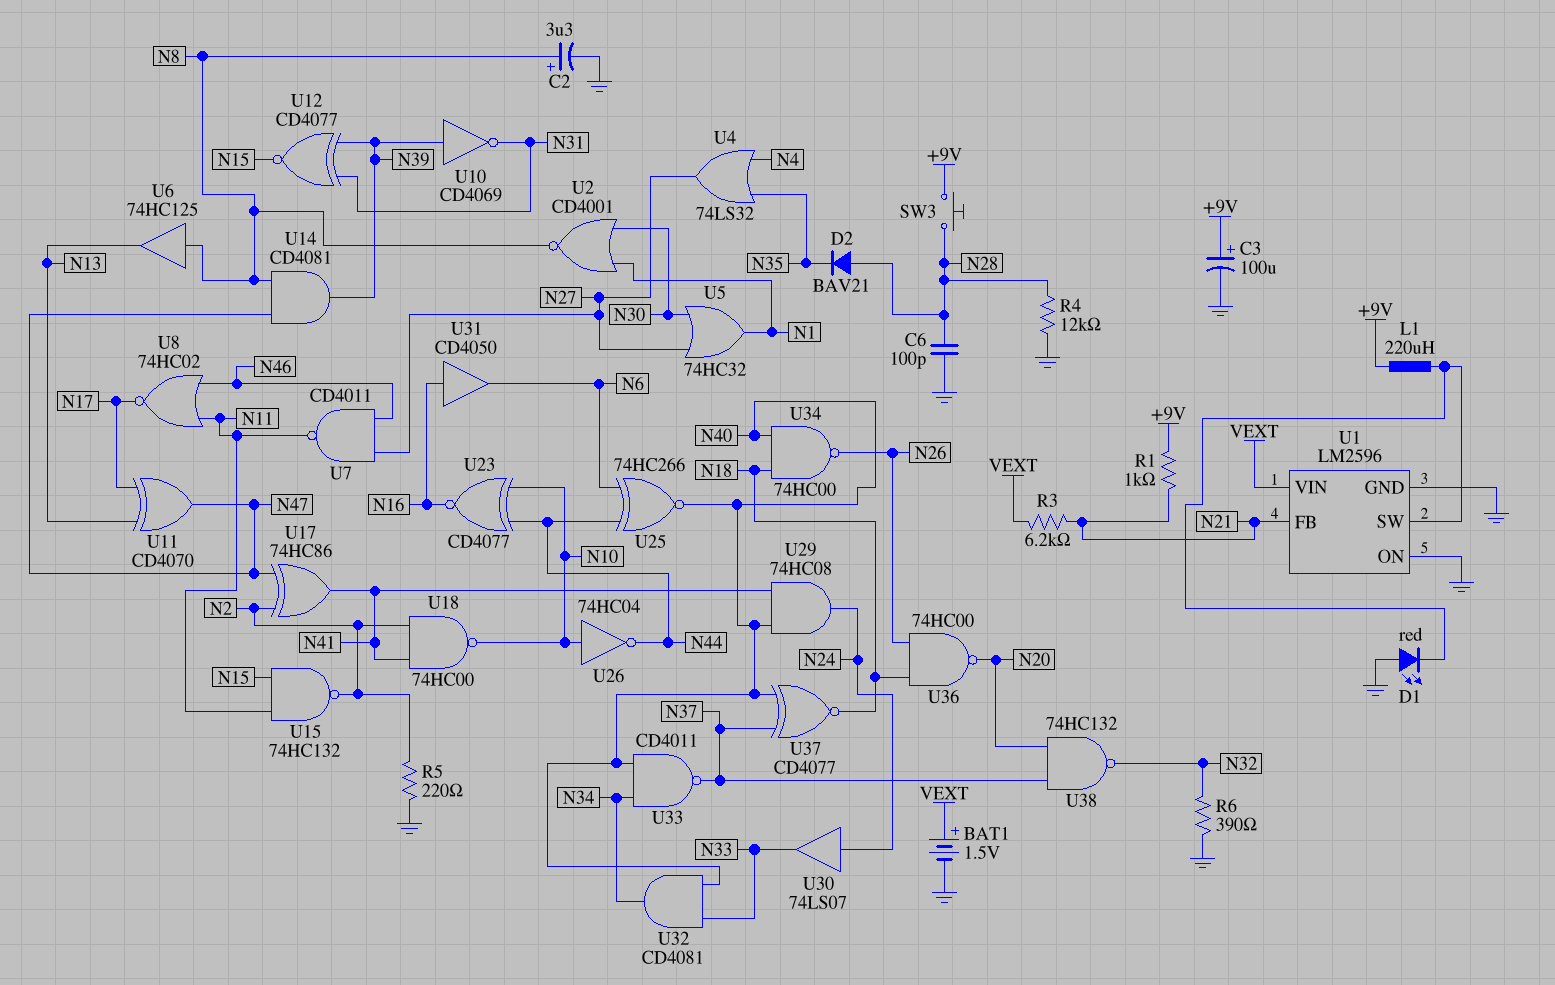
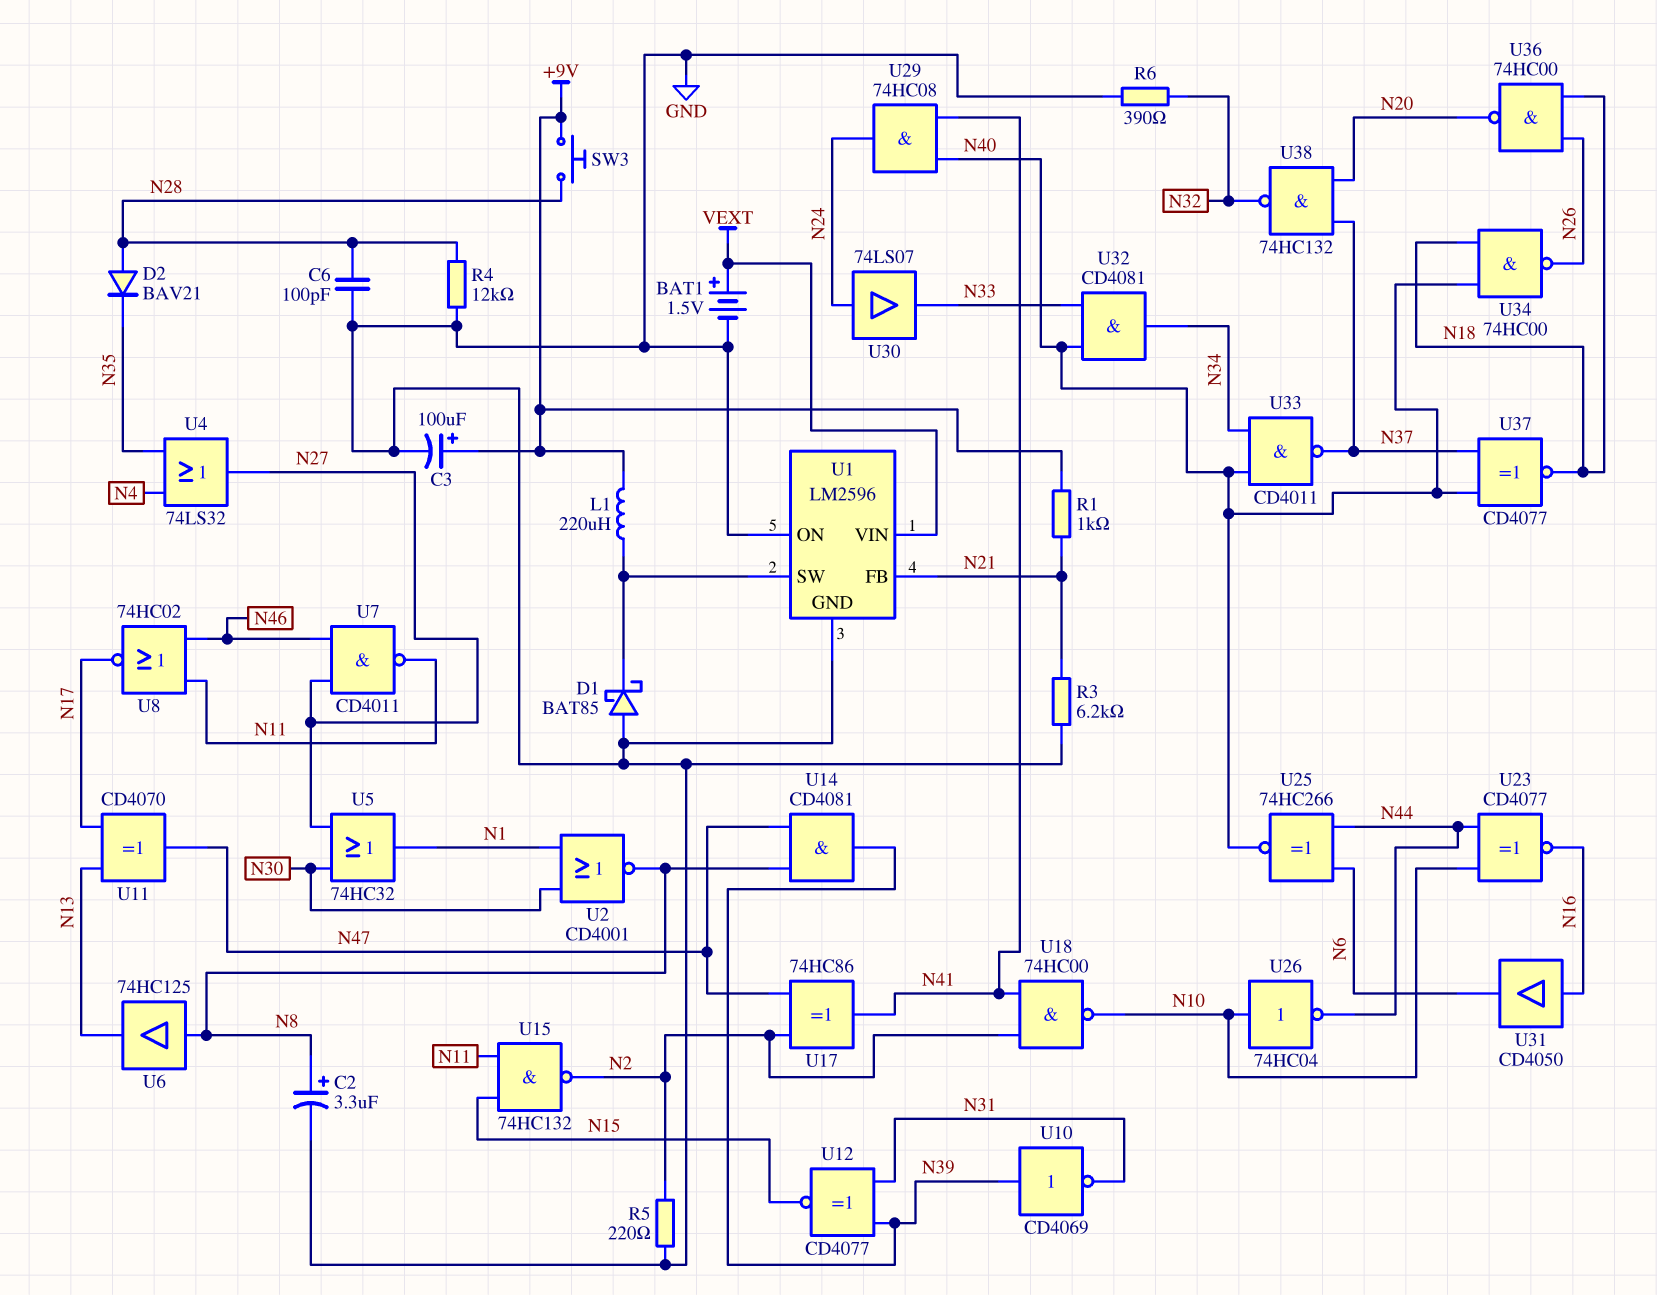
D1: LED red (A GND, K U1/SW) -> schottky BAT85 (A GND, K U1/SW)
R3: 6.2k (N21, VEXT) -> 6.2k (GND, N21)

